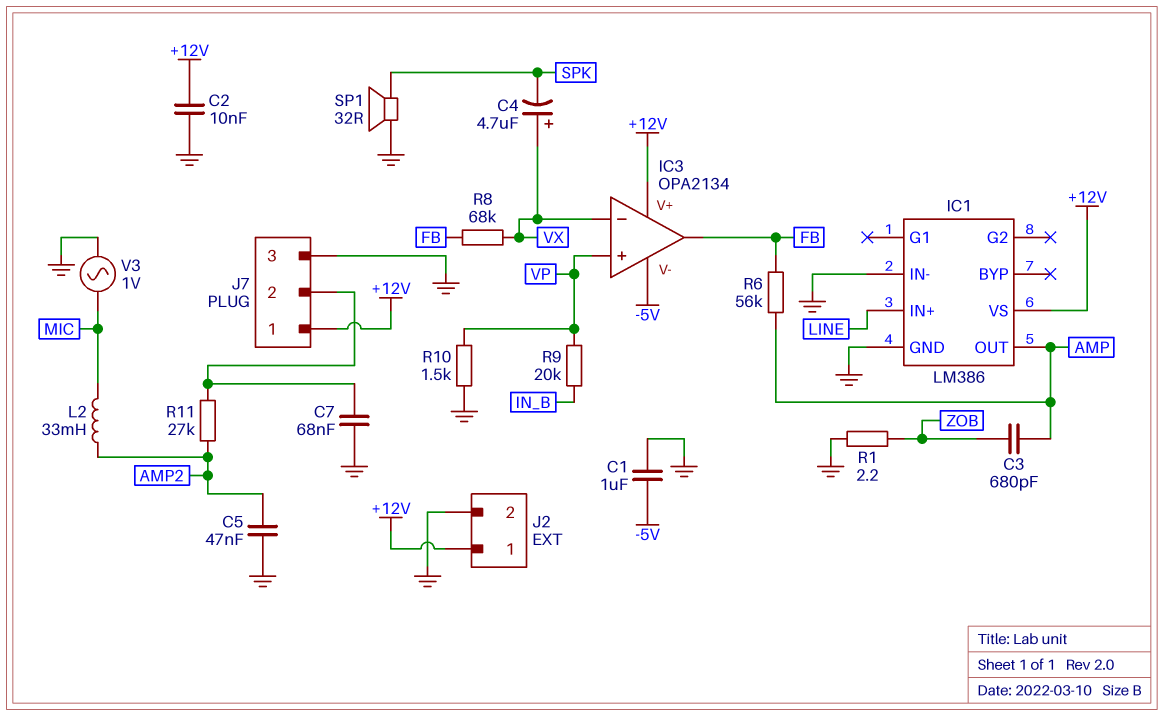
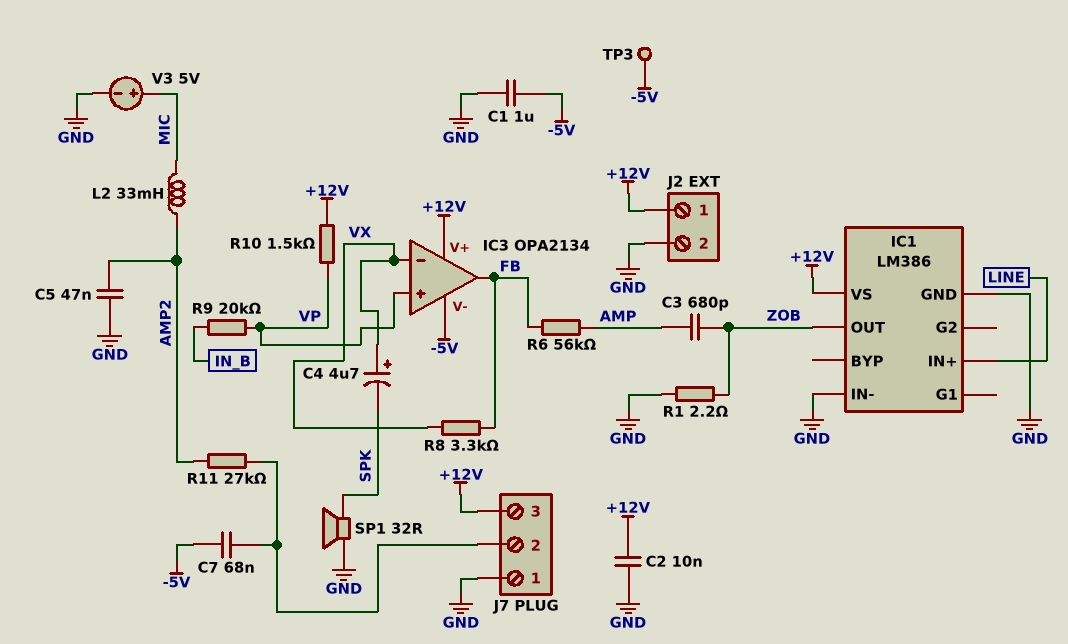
C7: 68nF (GND, J7/2) -> 68nF (-5V, J7/2)
IC1 pin OUT: AMP -> ZOB
J7 pin 1: +12V -> GND
J7 pin 3: GND -> +12V
R8: 68k (FB, VX) -> 3.3k (FB, VX)
R10: 1.5k (GND, VP) -> 1.5k (+12V, VP)
TP3: none -> test point (-5V)
V3: AC 1V (GND, MIC) -> 5V (plus MIC, minus GND)

